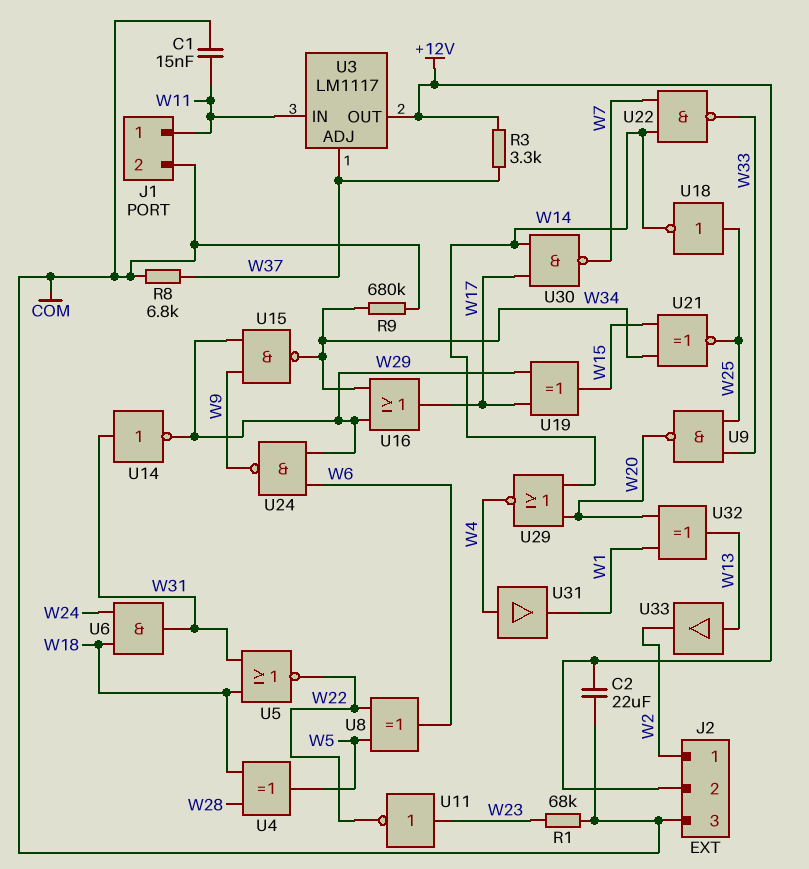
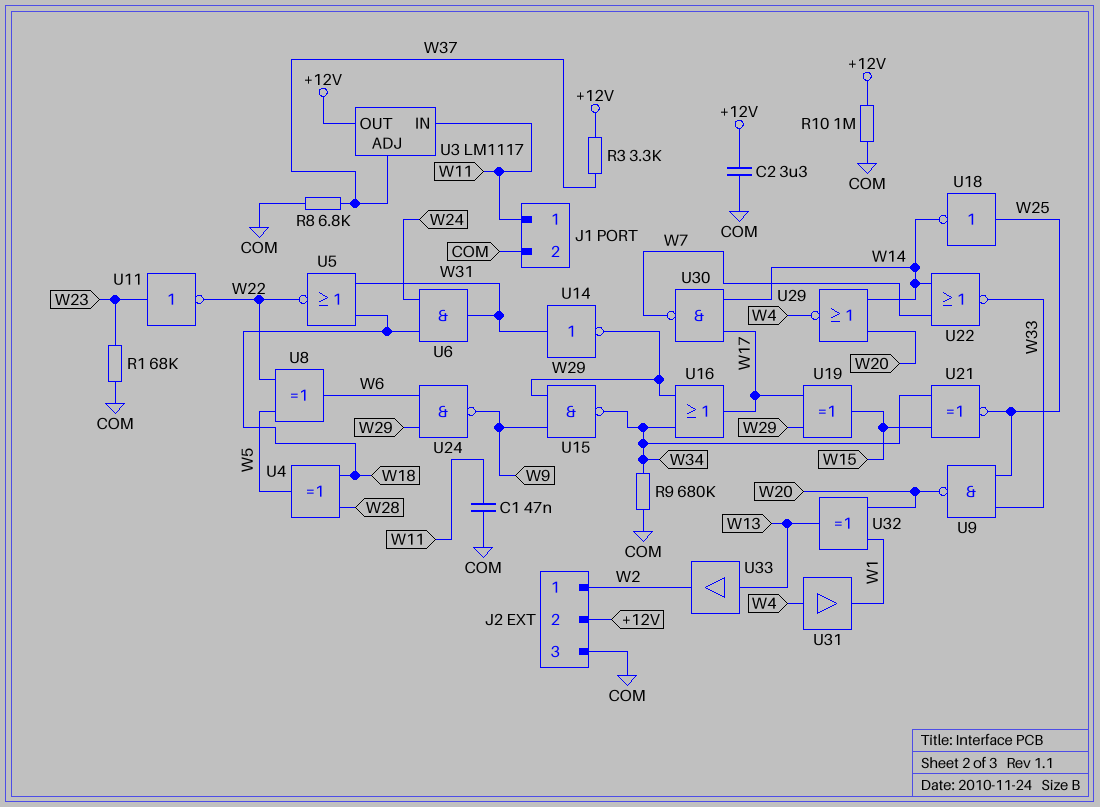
C1: 15nF (COM, W11) -> 47nF (COM, W11)
C2: 22uF (+12V, COM) -> 3.3uF (+12V, COM)
R10: none -> 1M (+12V, COM)
U22: NAND (in W7, in W14, out W33) -> NOR (in W7, in W14, out W33)

